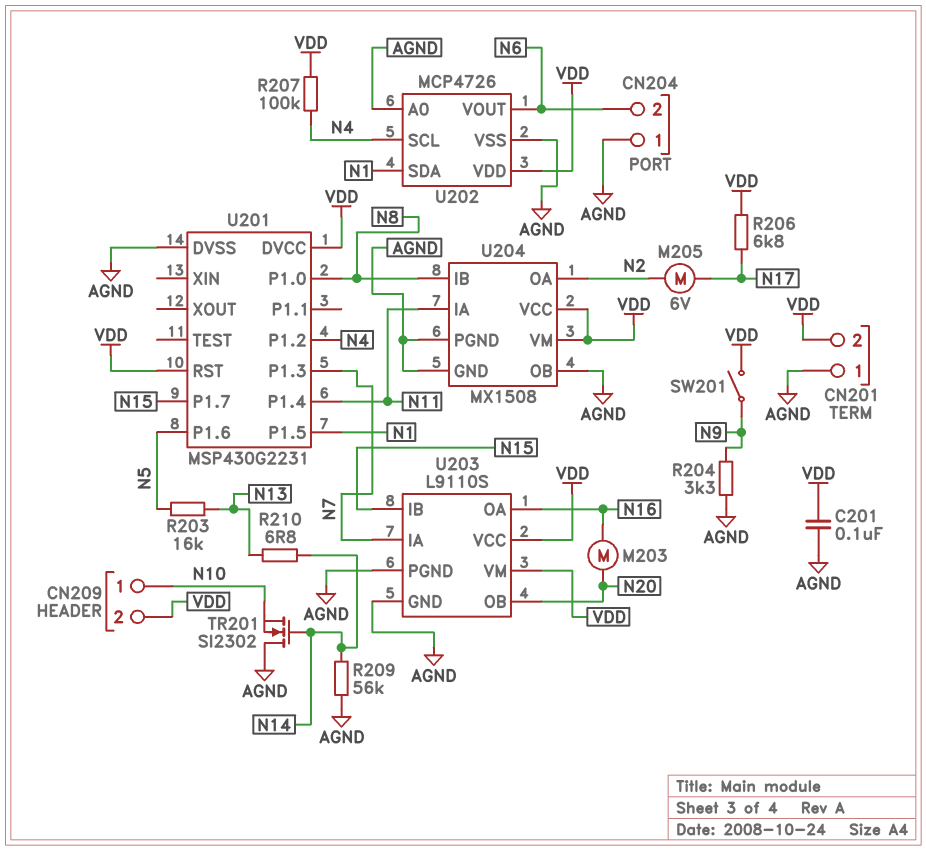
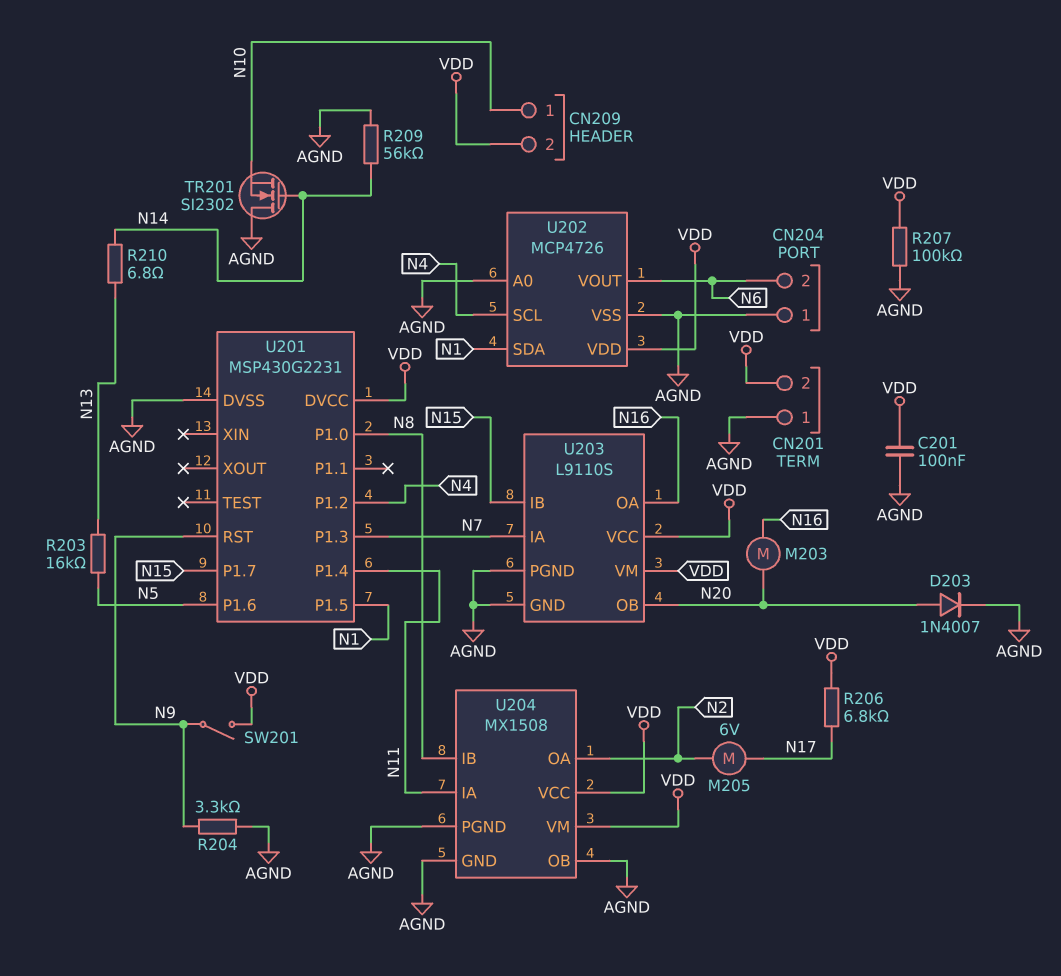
D203: none -> diode 1N4007 (A N20, K AGND)
R207: 100k (N4, VDD) -> 100k (AGND, VDD)
U201 pin RST: VDD -> N9

